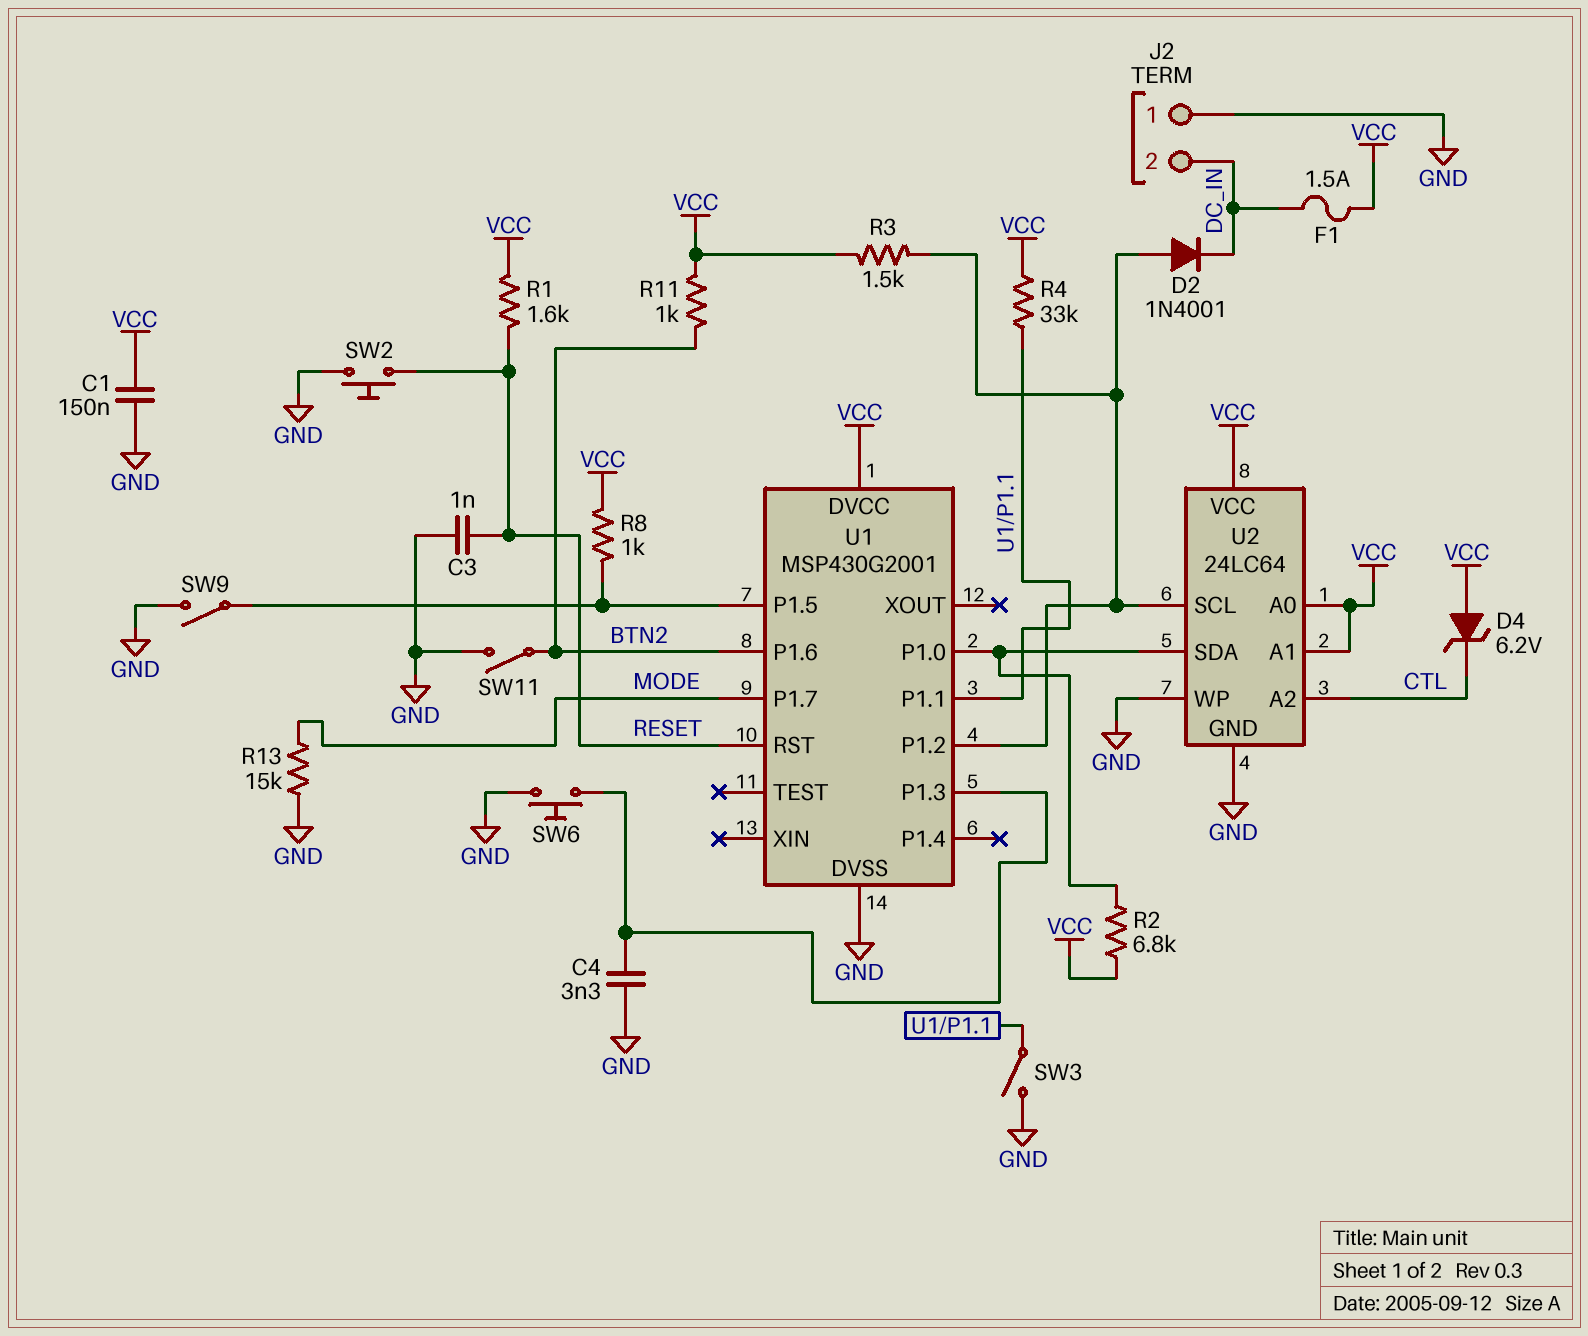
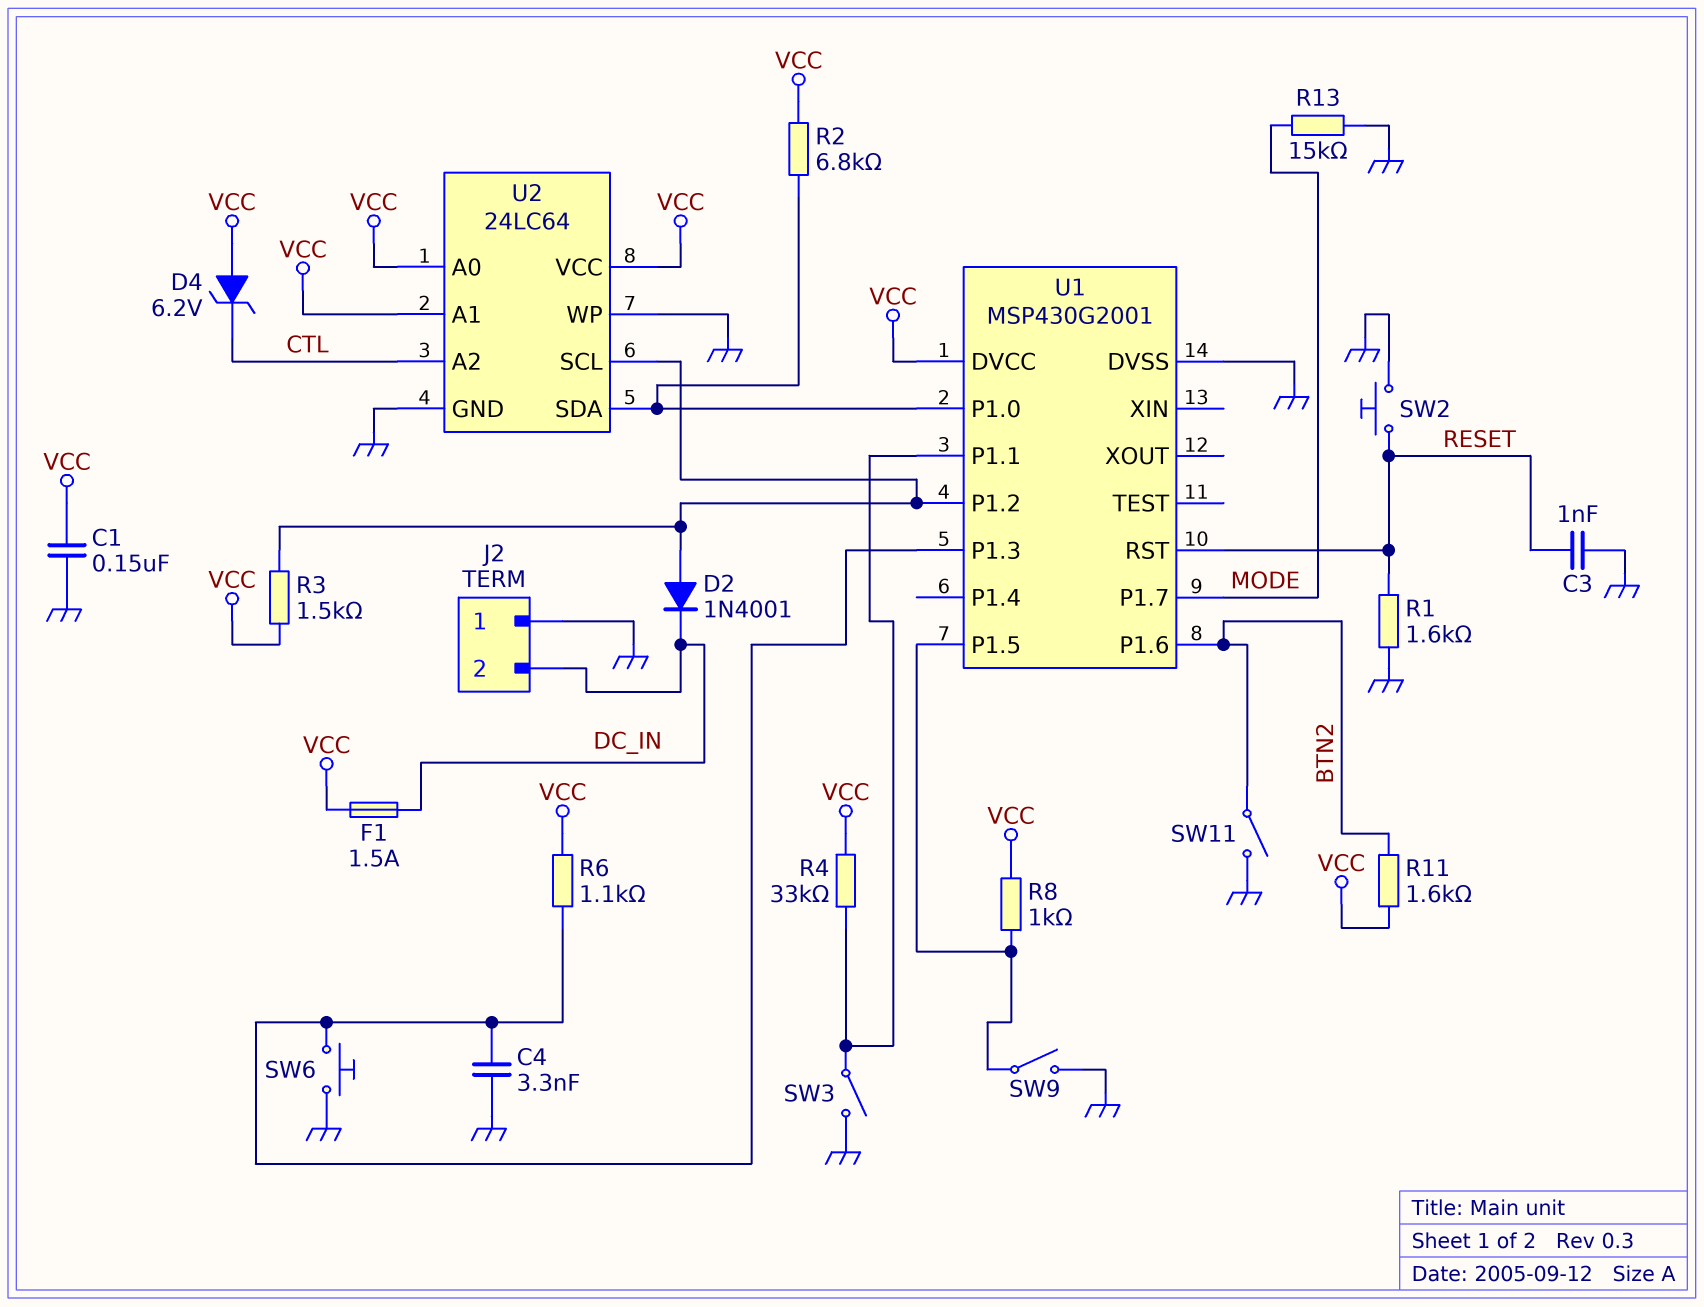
R1: 1.6k (RESET, VCC) -> 1.6k (GND, RESET)
R6: none -> 1.1k (U1/P1.3, VCC)
R11: 1k (BTN2, VCC) -> 1.6k (BTN2, VCC)

